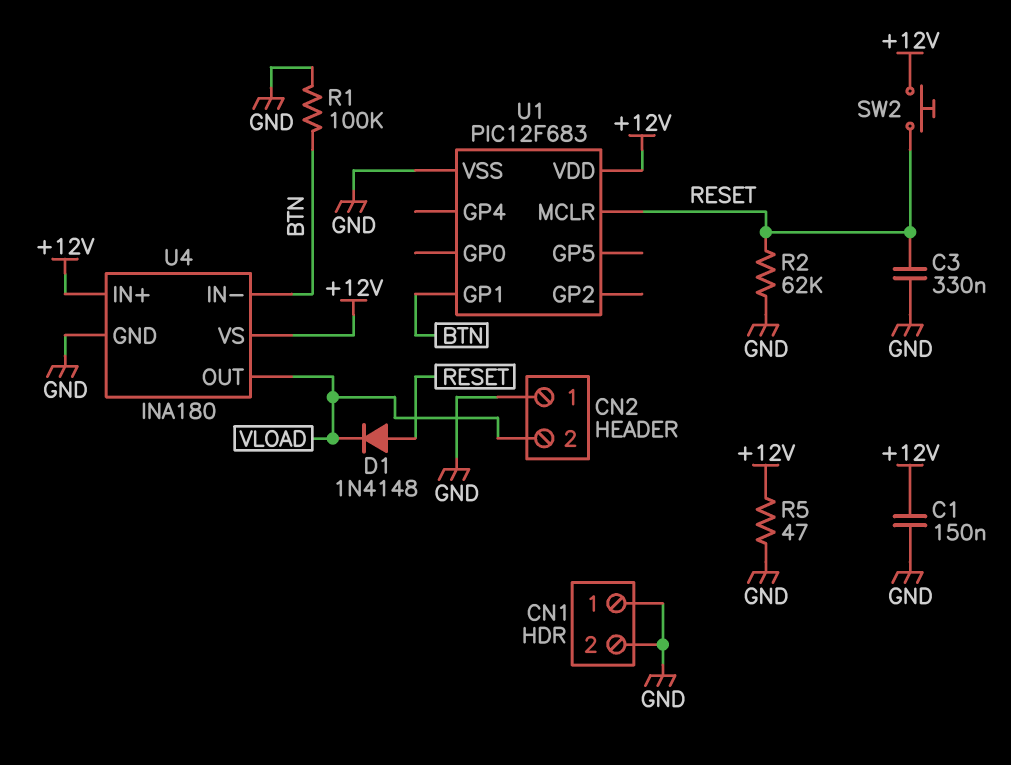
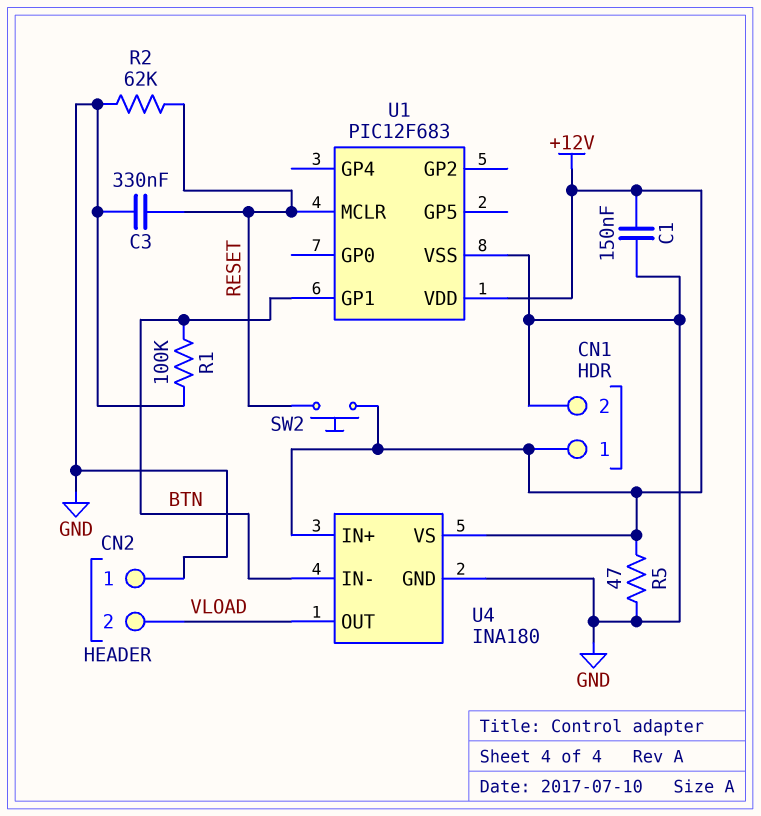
CN1 pin 1: GND -> +12V
D1: diode 1N4148 (A RESET, K VLOAD) -> none

